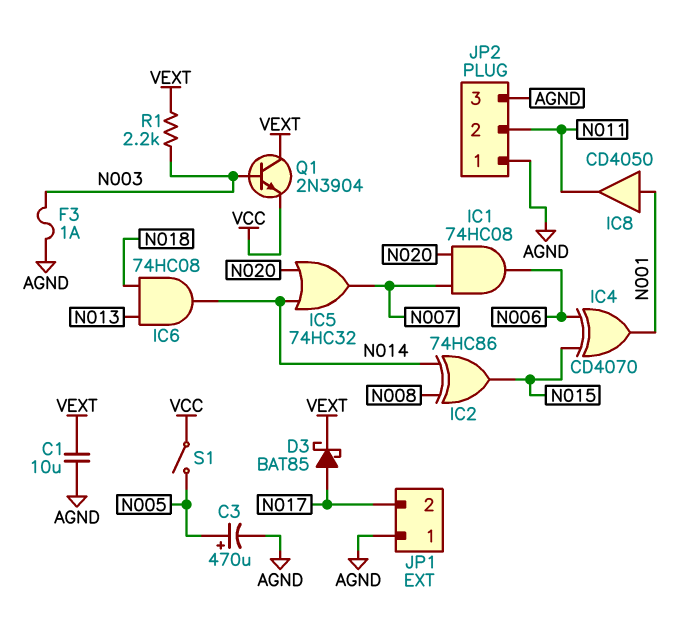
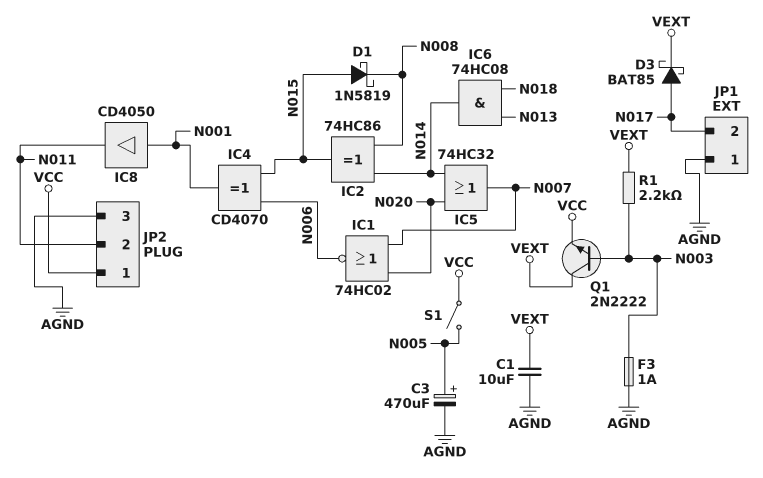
D1: none -> schottky 1N5819 (A N015, K N008)
IC1: AND 74HC08 (in N007, in N020, out N006) -> NOR 74HC02 (in N007, in N020, out N006)
JP2 pin 1: AGND -> VCC
Q1: NPN 2N3904 (B N003, C VEXT, E VCC) -> NPN 2N2222 (B N003, C VEXT, E VCC)

